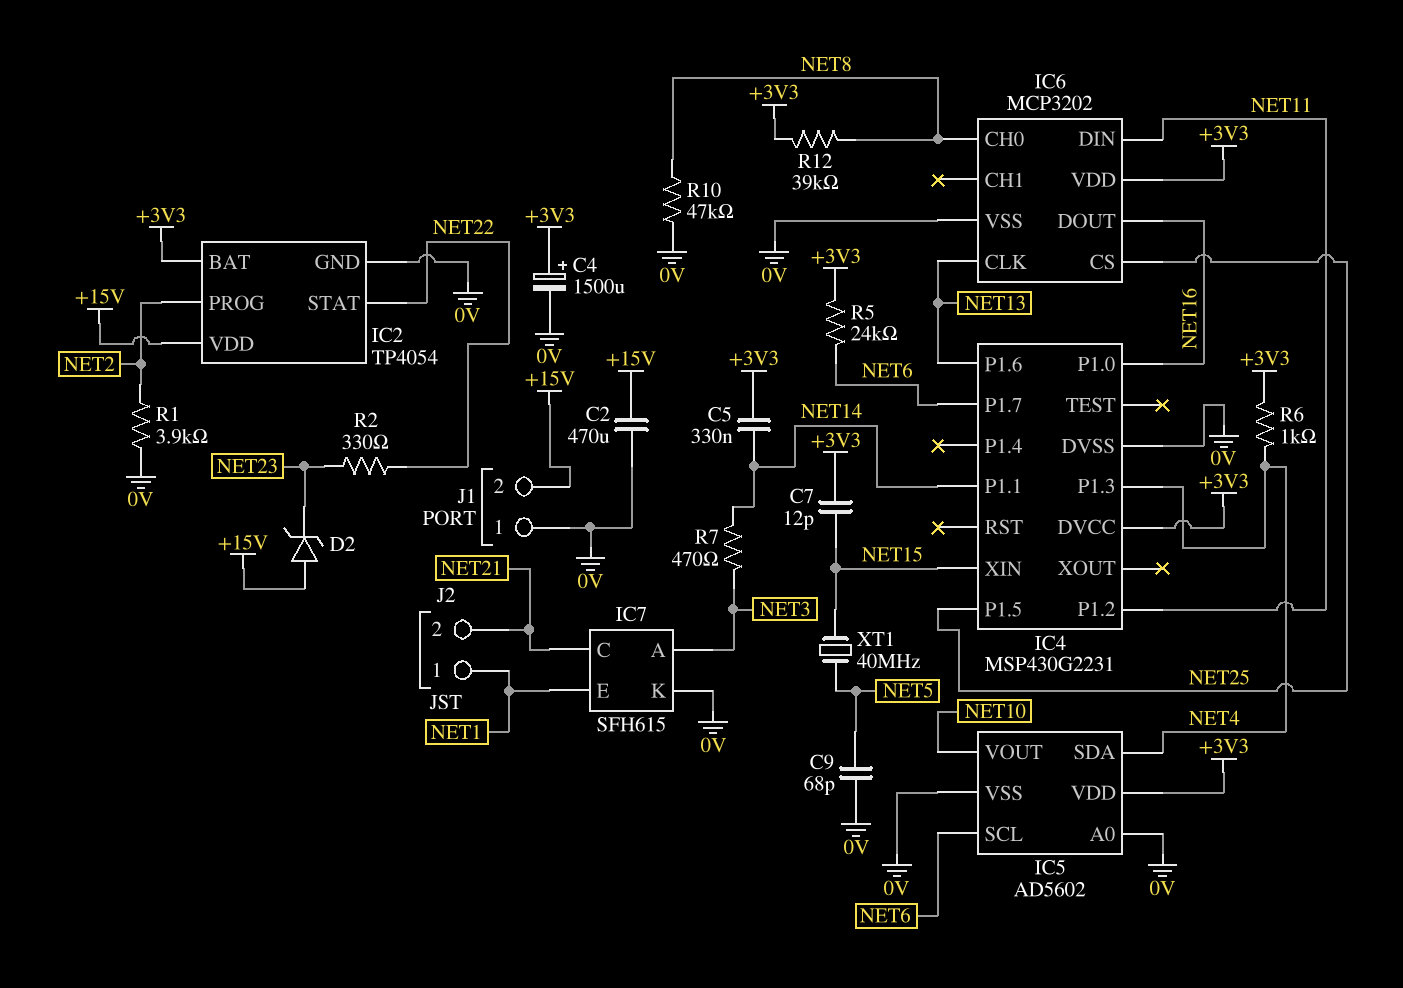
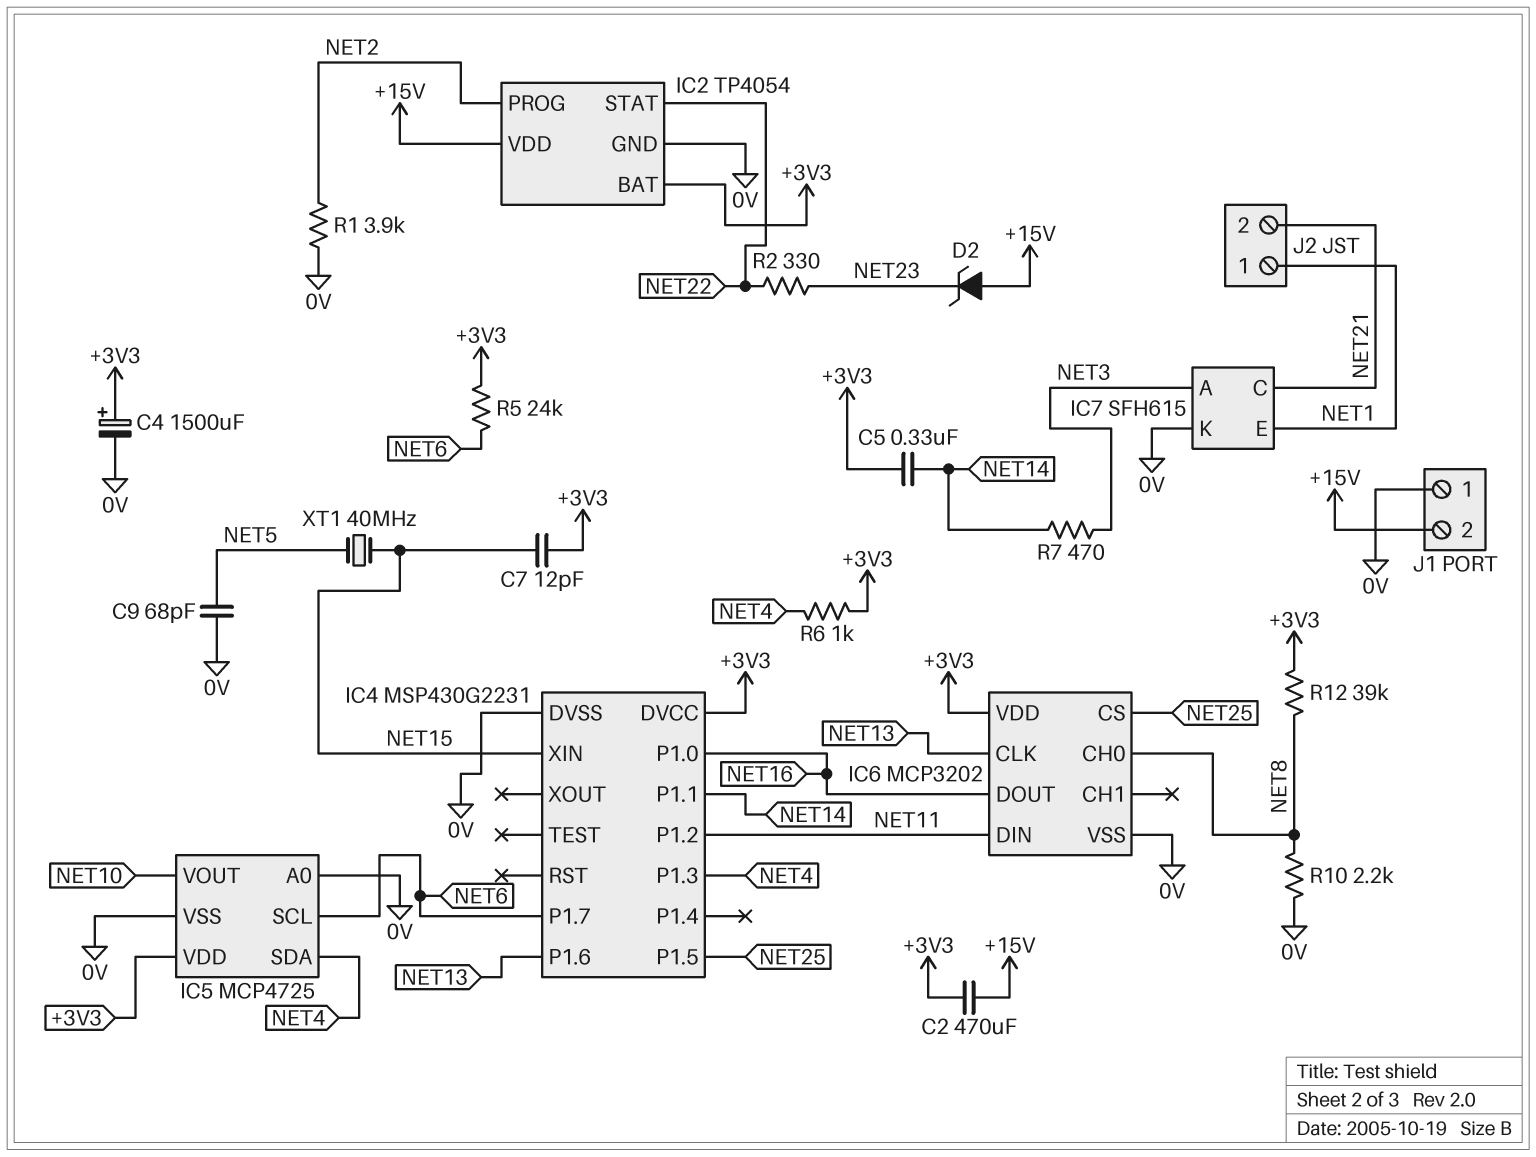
C2: 470uF (+15V, 0V) -> 470uF (+3V3, +15V)
IC5: AD5602 -> MCP4725
R10: 47k (0V, NET8) -> 2.2k (0V, NET8)

